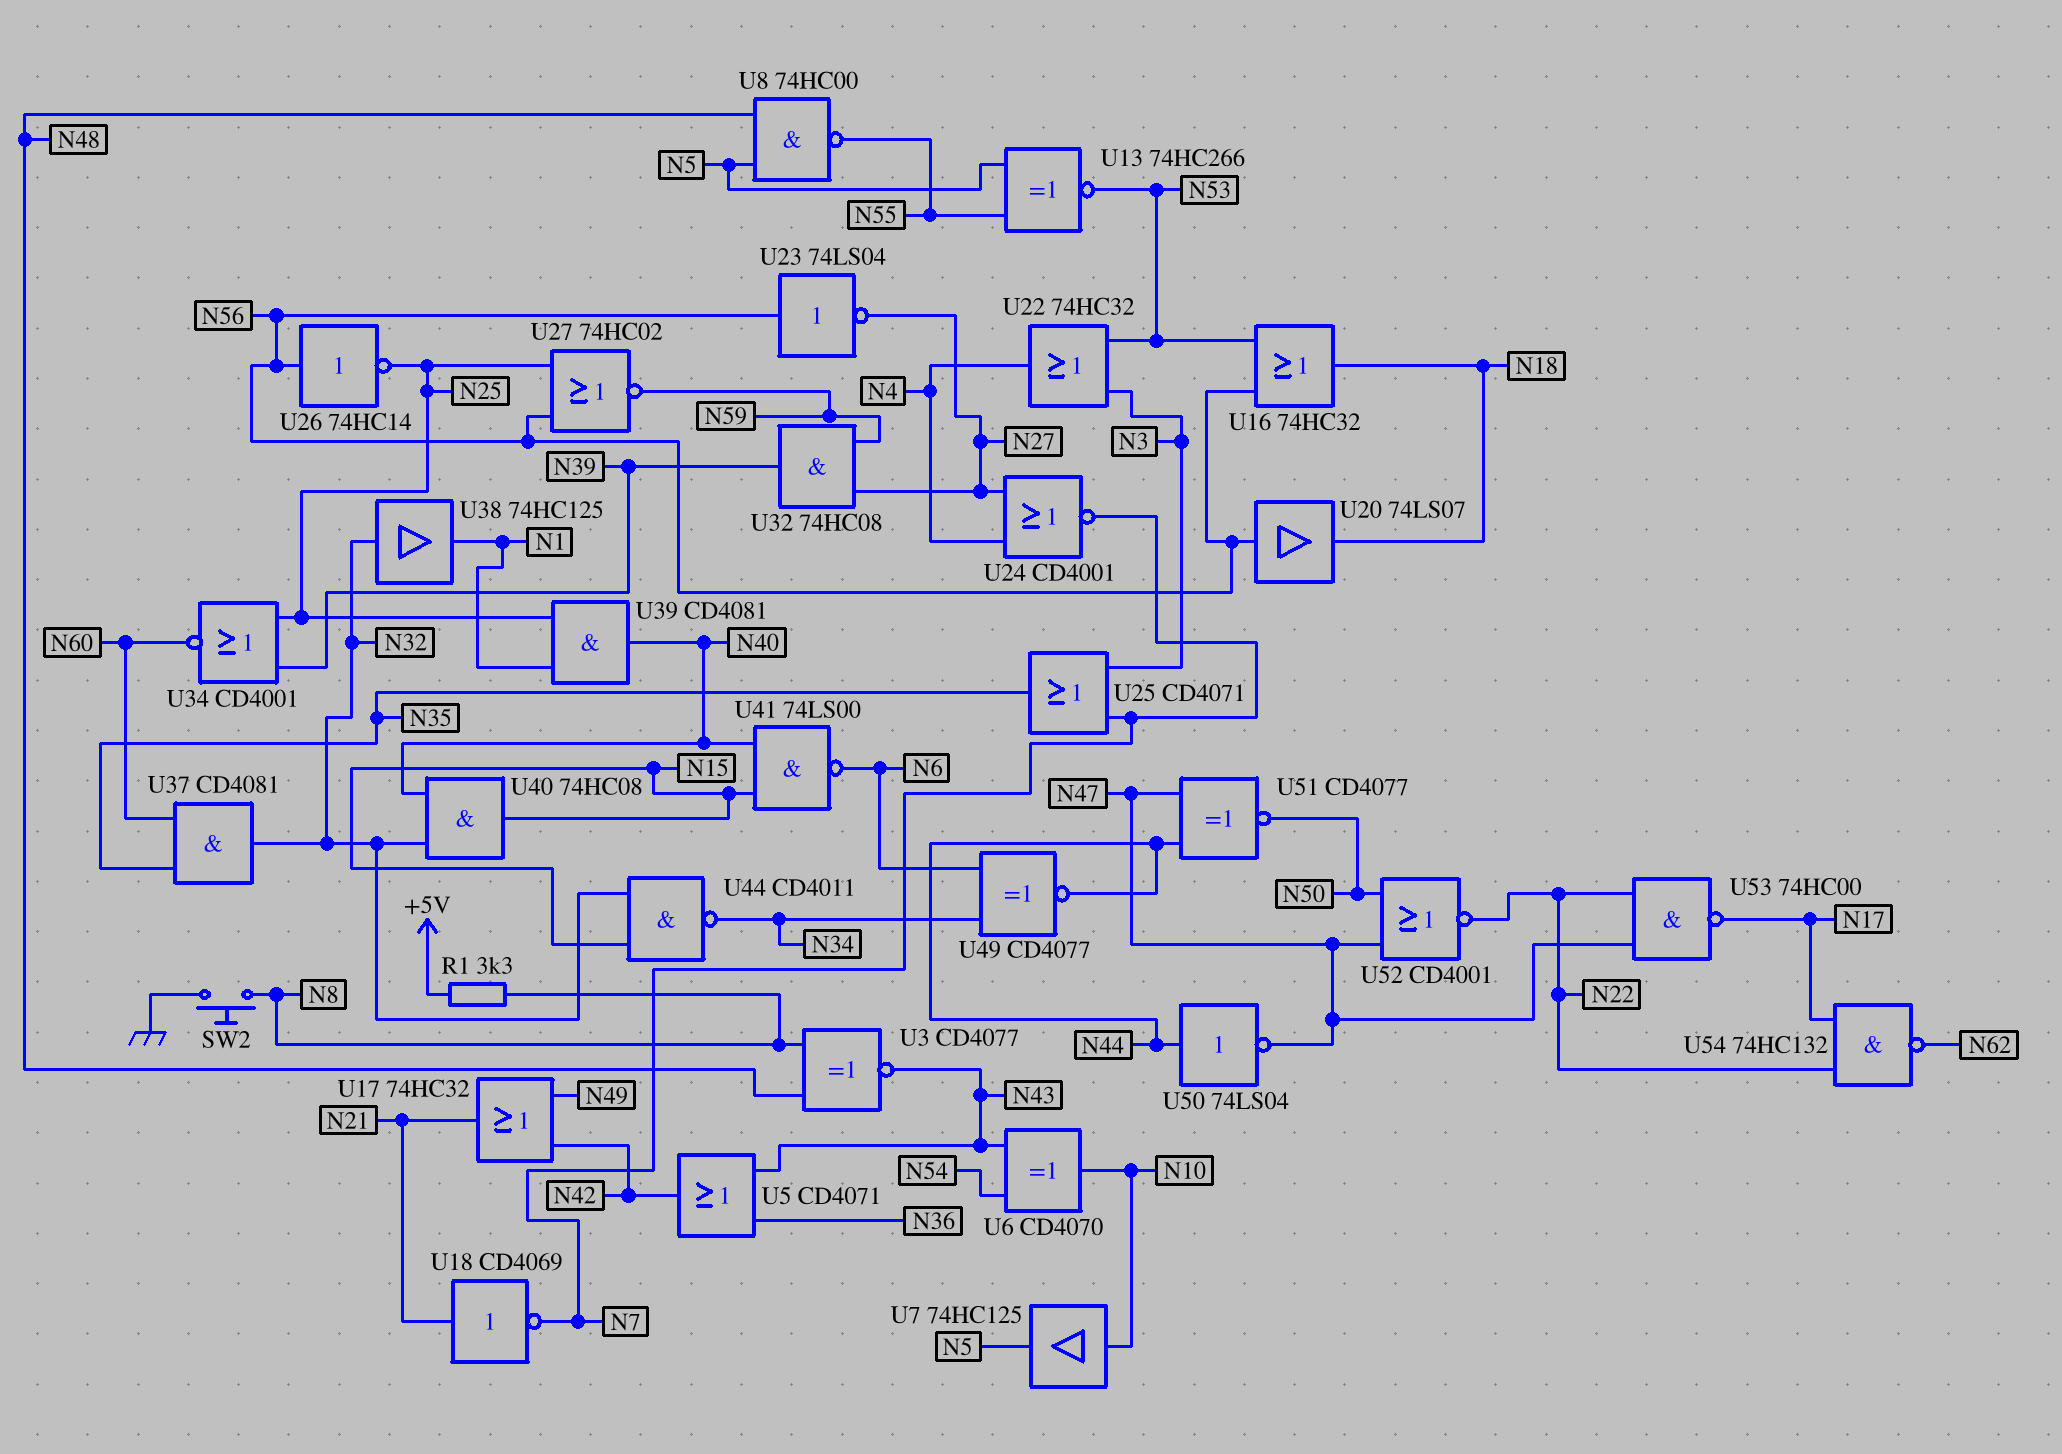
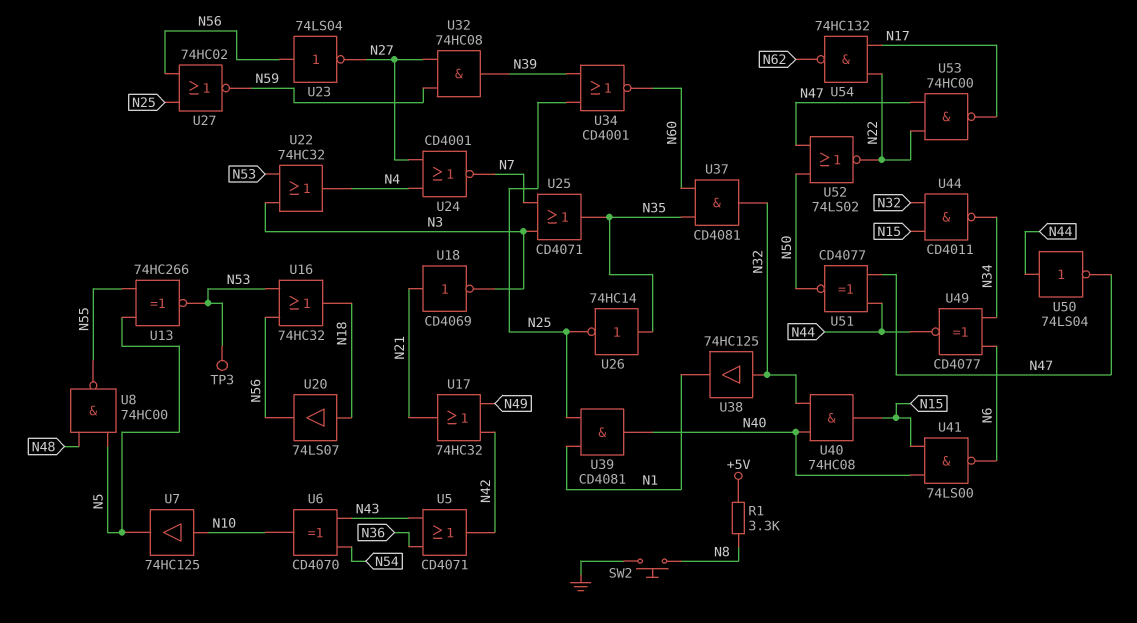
TP3: none -> test point (N53)
U3: XNOR CD4077 (in N8, in N48, out N43) -> none
U18: NOT CD4069 (in N21, out N7) -> NOT CD4069 (in N21, out N3)
U20: buffer 74LS07 (in N56, out N18) -> buffer 74LS07 (in N18, out N56)
U26: NOT 74HC14 (in N56, out N25) -> NOT 74HC14 (in N35, out N25)
U52: NOR CD4001 (in N47, in N50, out N22) -> NOR 74LS02 (in N47, in N50, out N22)

